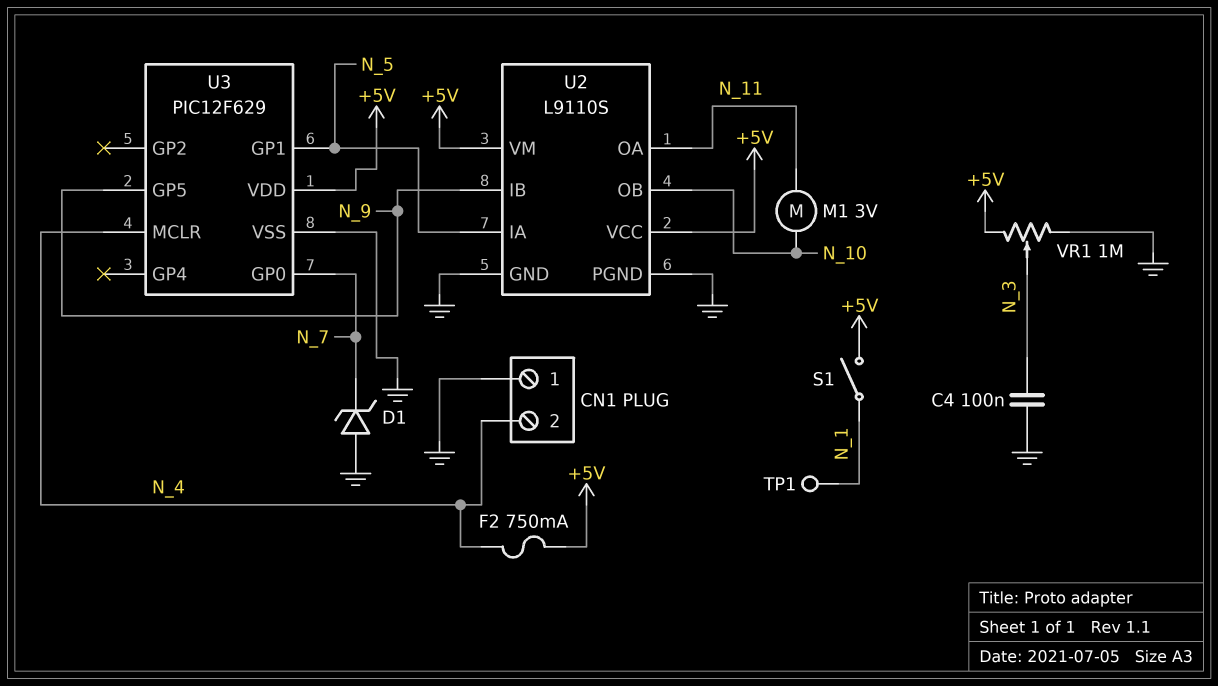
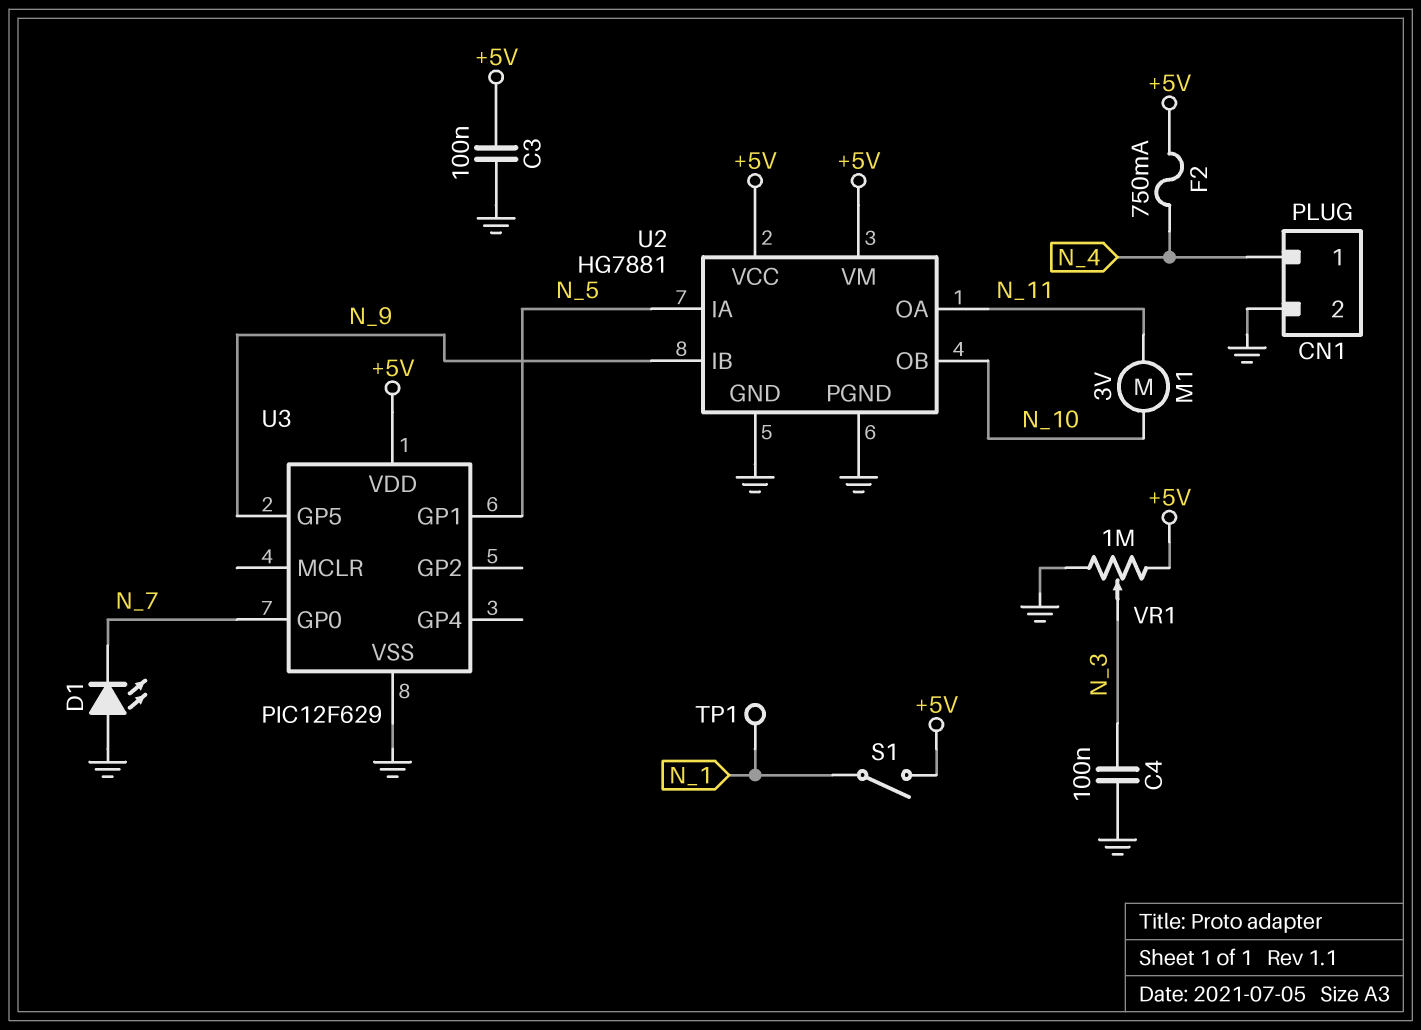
C3: none -> 100nF (+5V, GND)
CN1 pin 1: GND -> N_4
CN1 pin 2: N_4 -> GND
D1: zener (A GND, K N_7) -> LED (A GND, K N_7)
U2: L9110S -> HG7881
U3 pin MCLR: N_4 -> none

